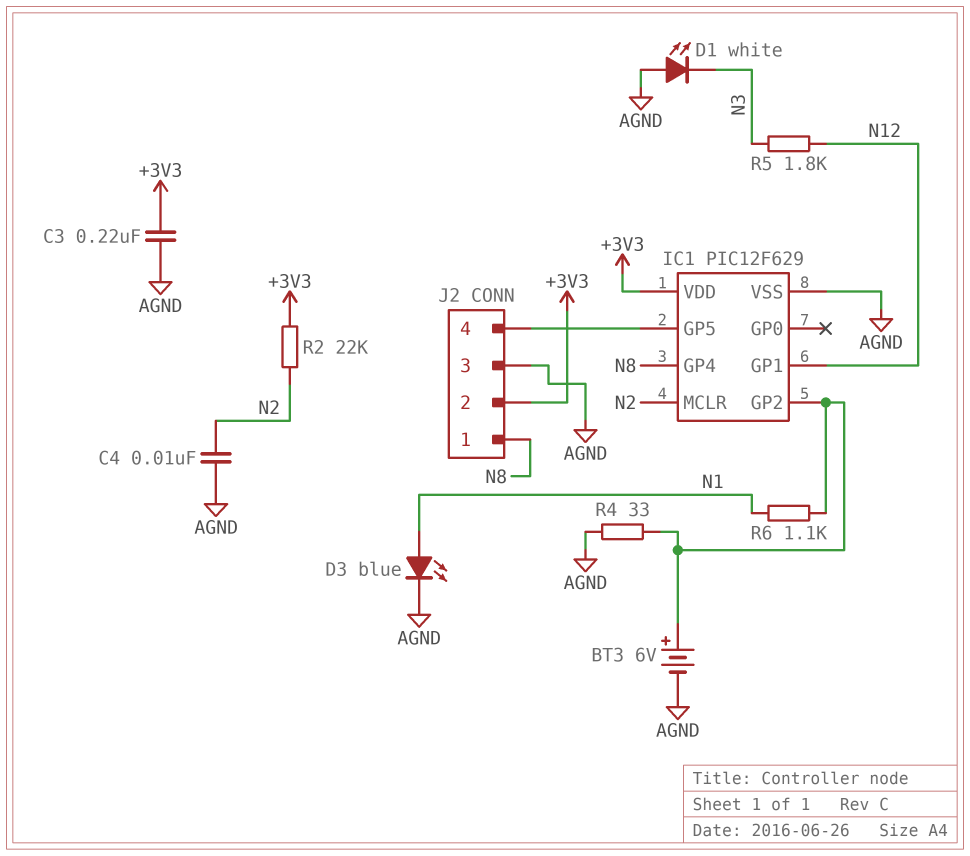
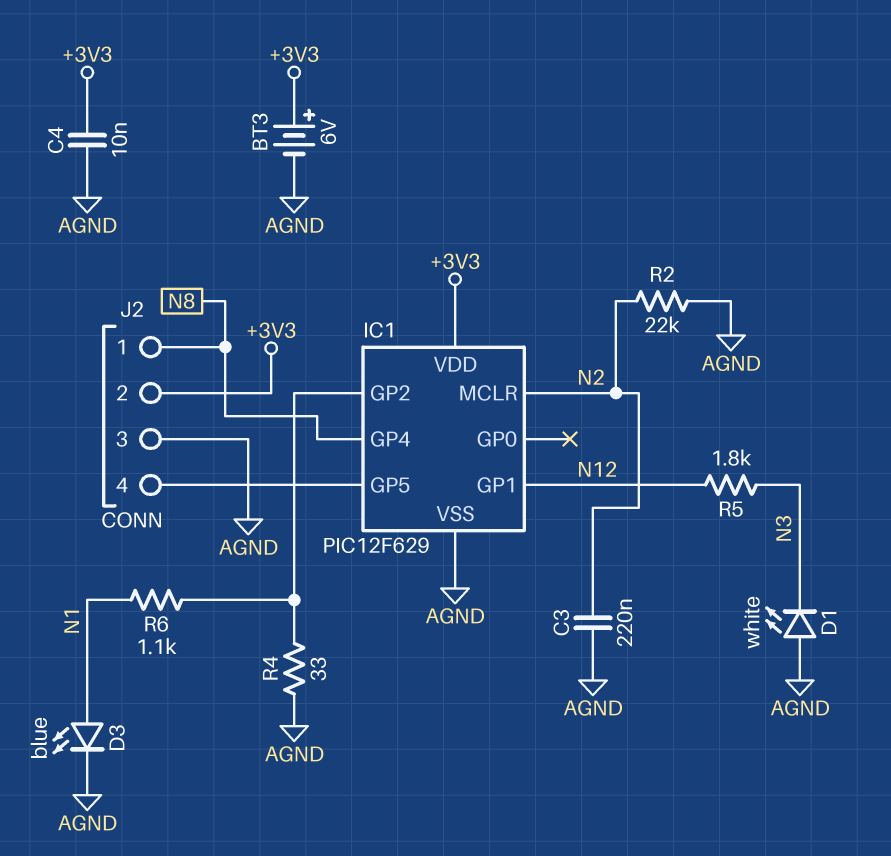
BT3: 6V (plus IC1/GP2, minus AGND) -> 6V (plus +3V3, minus AGND)
C3: 220nF (+3V3, AGND) -> 220nF (AGND, N2)
C4: 10nF (AGND, N2) -> 10nF (+3V3, AGND)
R2: 22k (+3V3, N2) -> 22k (AGND, N2)

